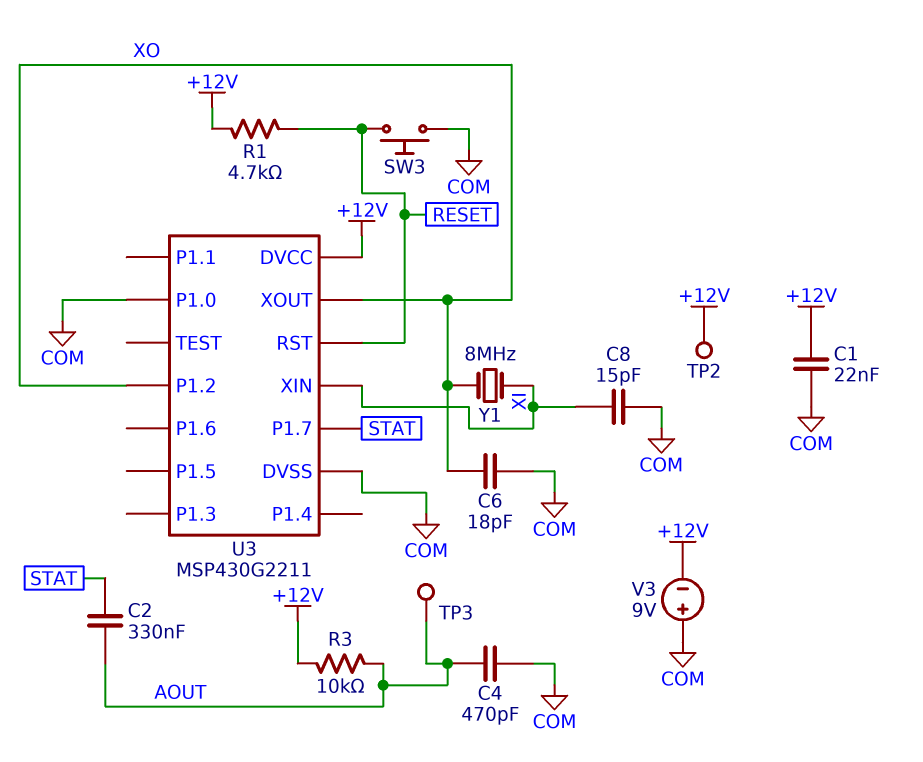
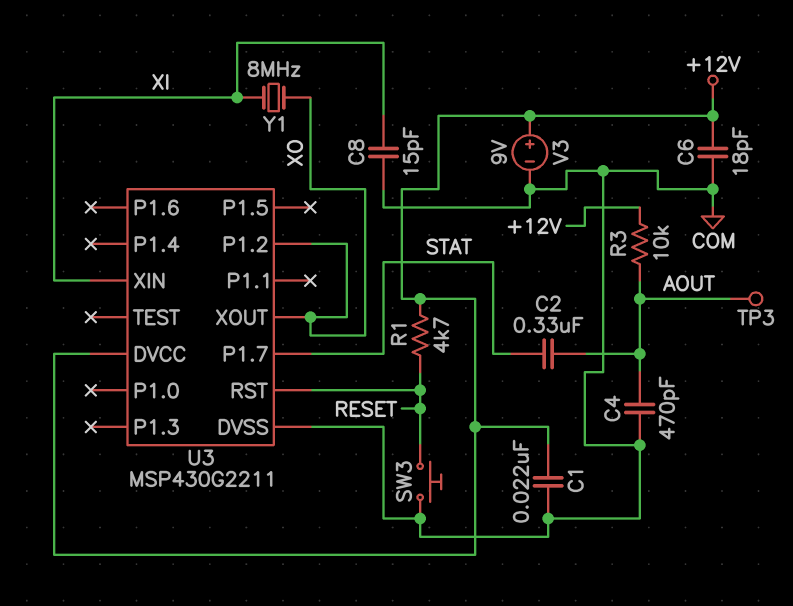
C6: 18pF (COM, XO) -> 18pF (+12V, COM)
TP2: test point (+12V) -> none
U3 pin P1.0: COM -> none
V3: 9V (plus COM, minus +12V) -> 9V (plus +12V, minus COM)

